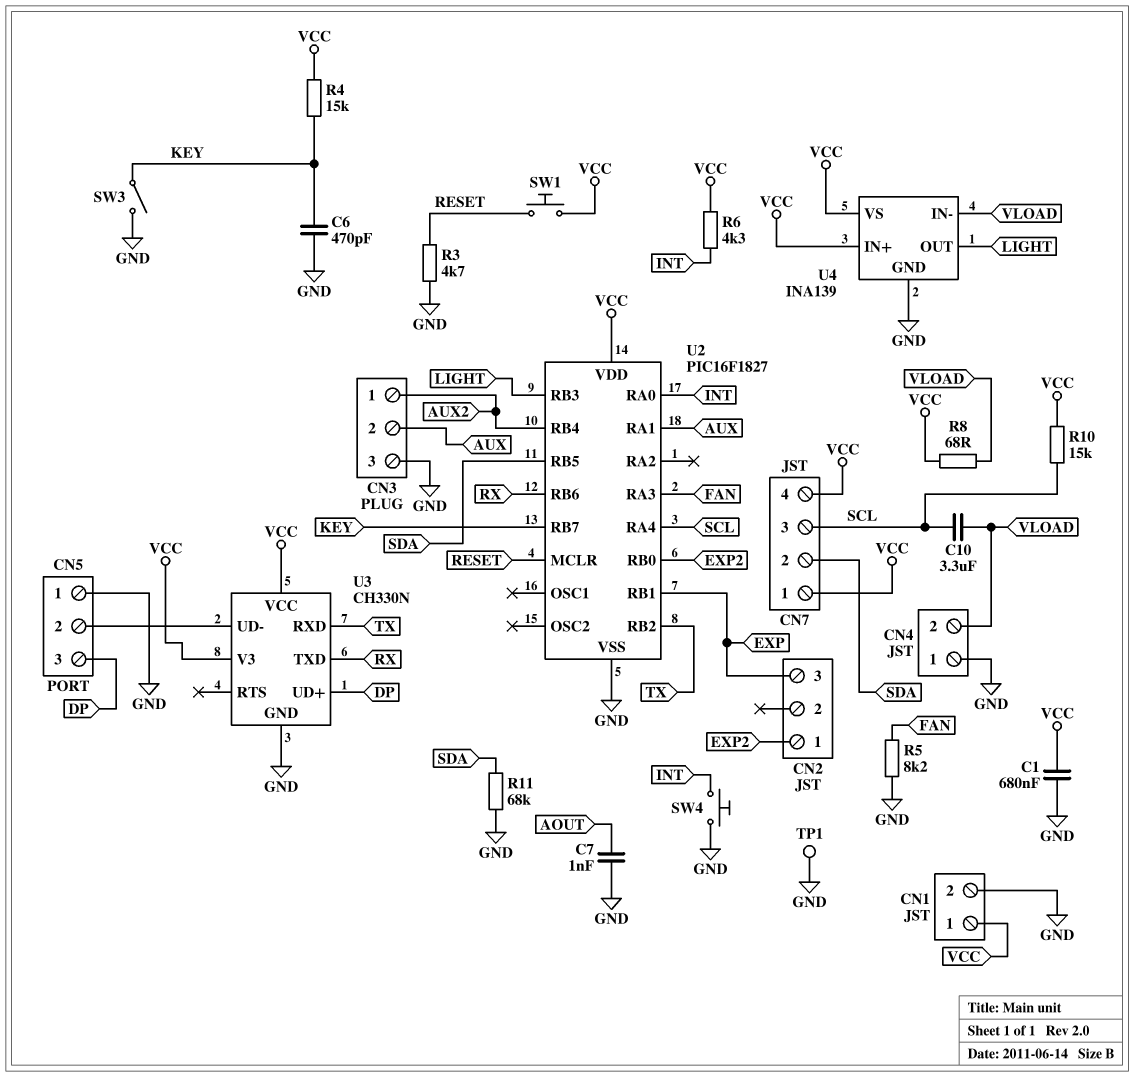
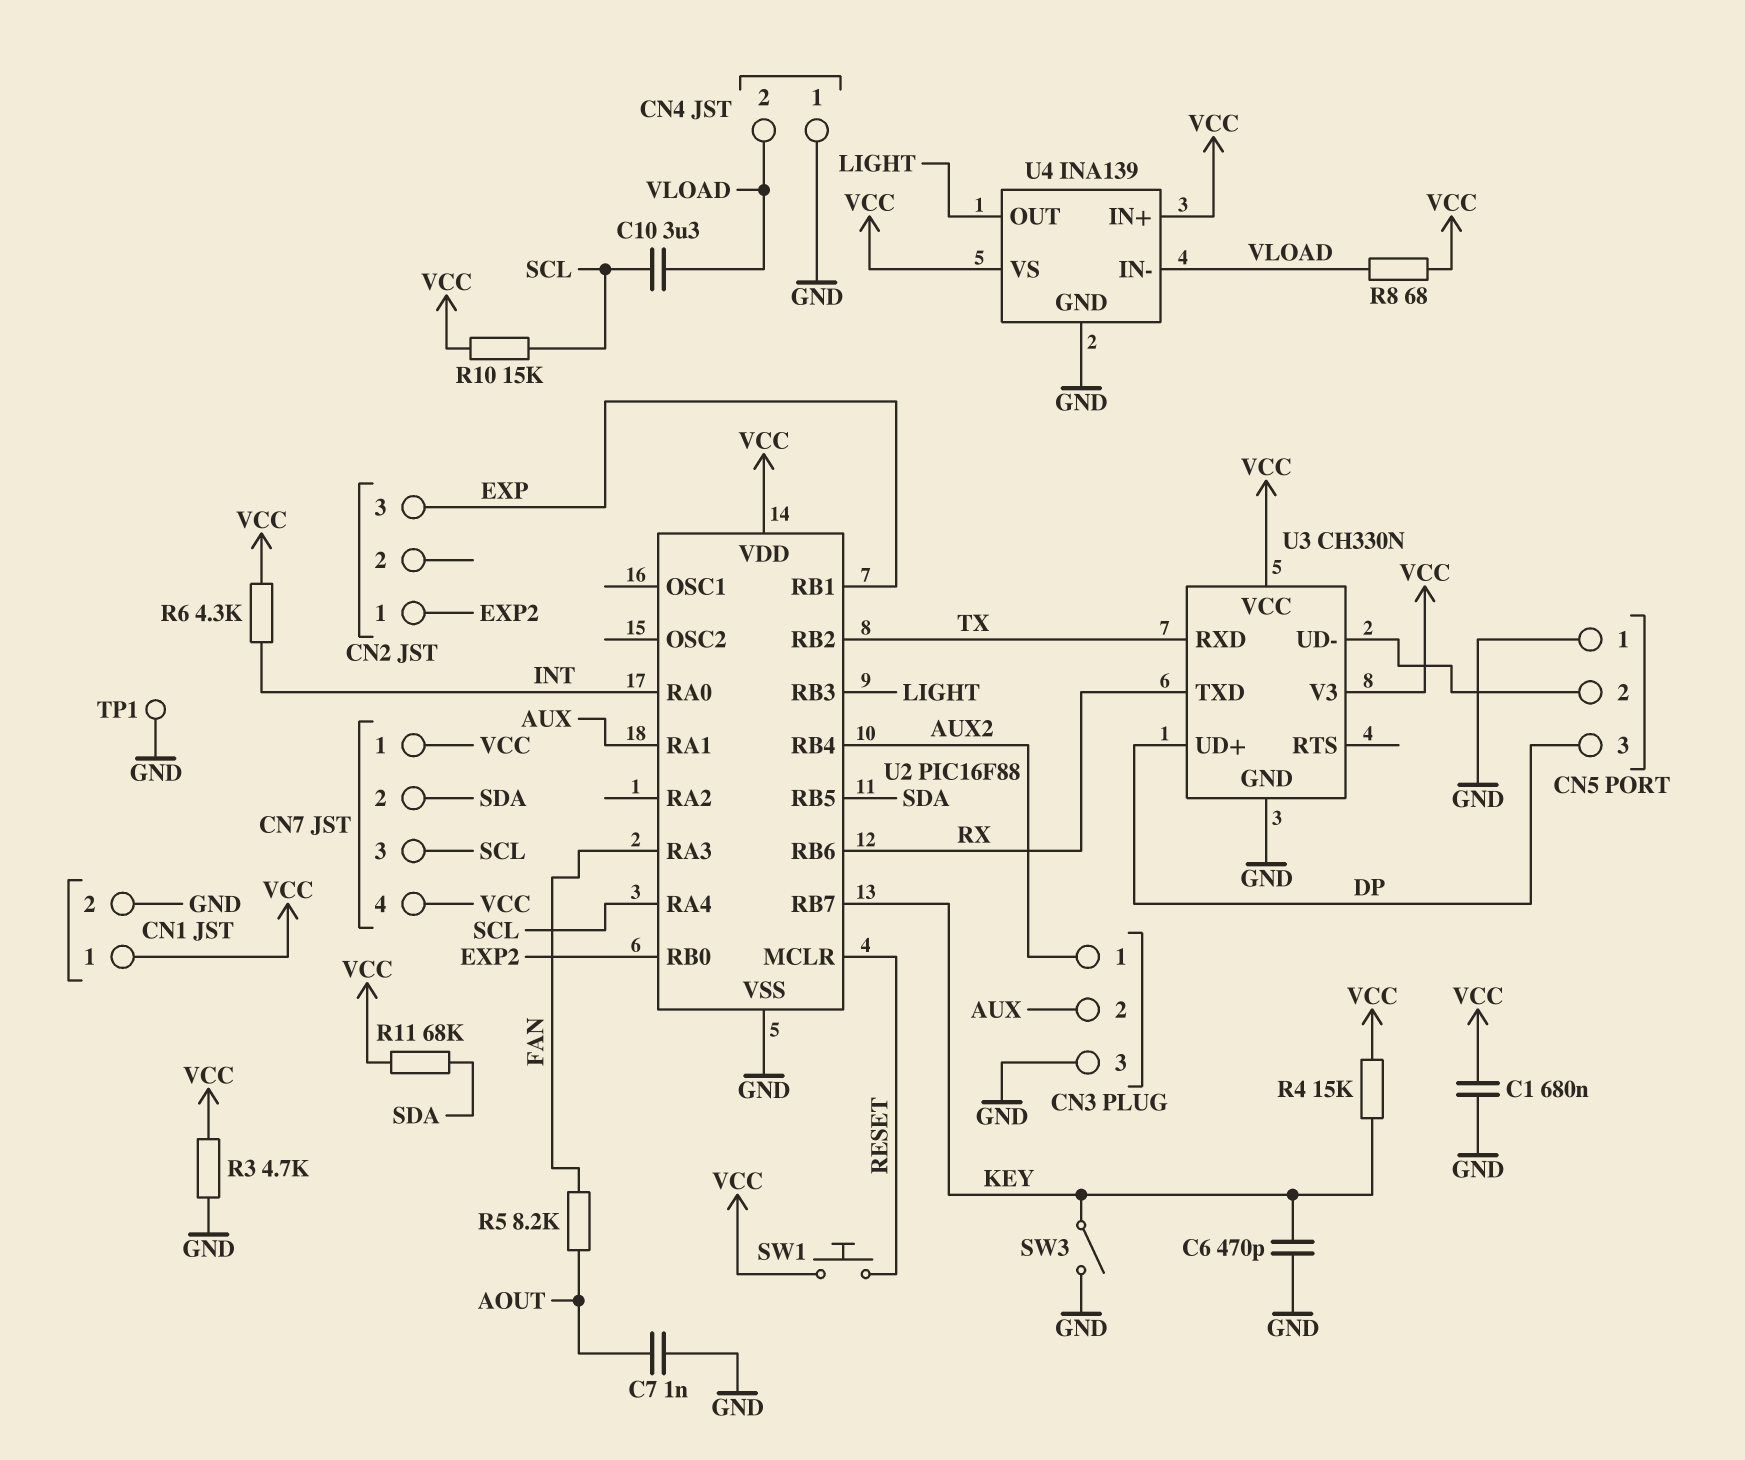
R3: 4.7k (GND, RESET) -> 4.7k (GND, VCC)
R5: 8.2k (FAN, GND) -> 8.2k (AOUT, FAN)
R11: 68k (GND, SDA) -> 68k (SDA, VCC)
SW4: button (GND, INT) -> none
U2: PIC16F1827 -> PIC16F88

